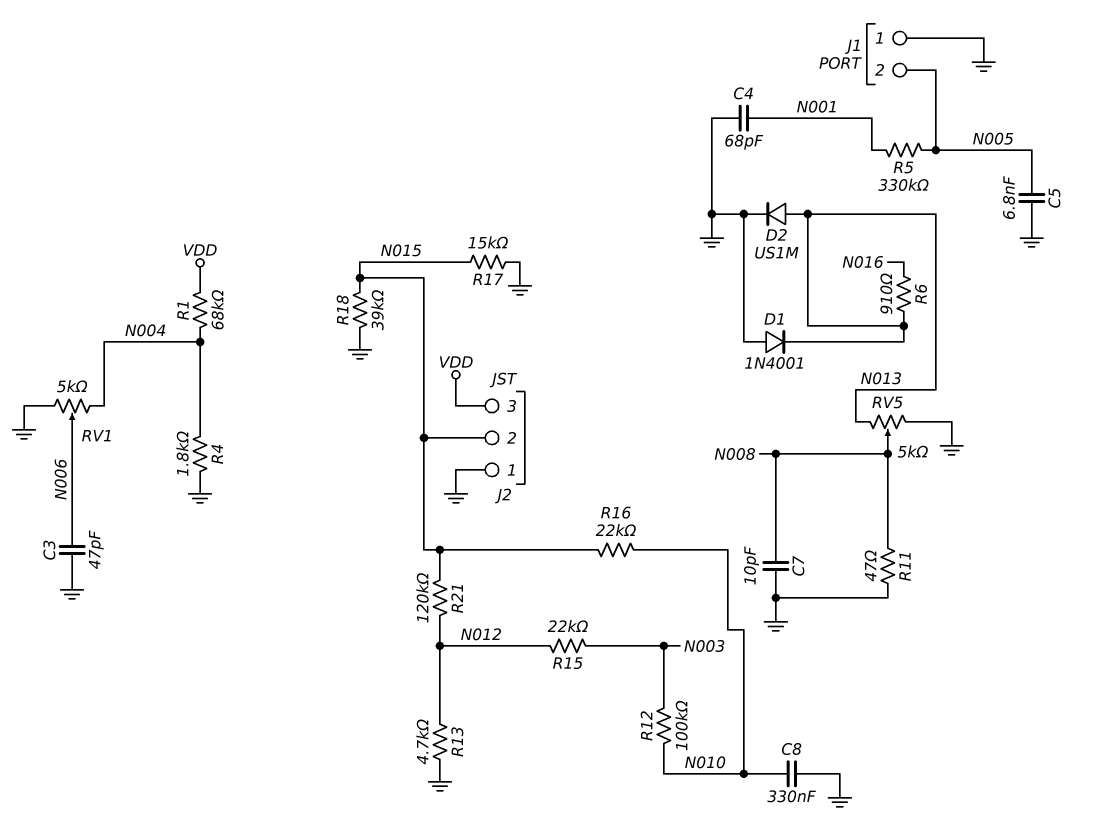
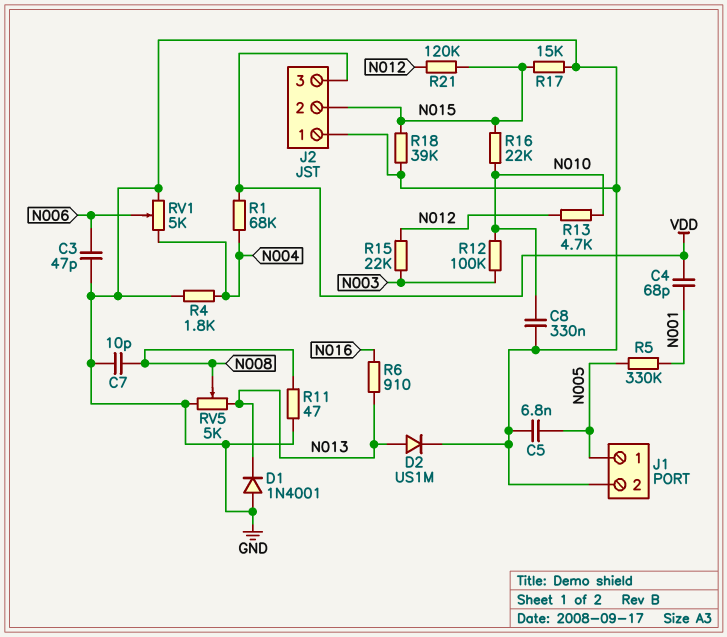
C4: 68pF (GND, N001) -> 68pF (N001, VDD)
J1 pin 1: GND -> N005
J1 pin 2: N005 -> GND
R13: 4.7k (GND, N012) -> 4.7k (N010, N012)

